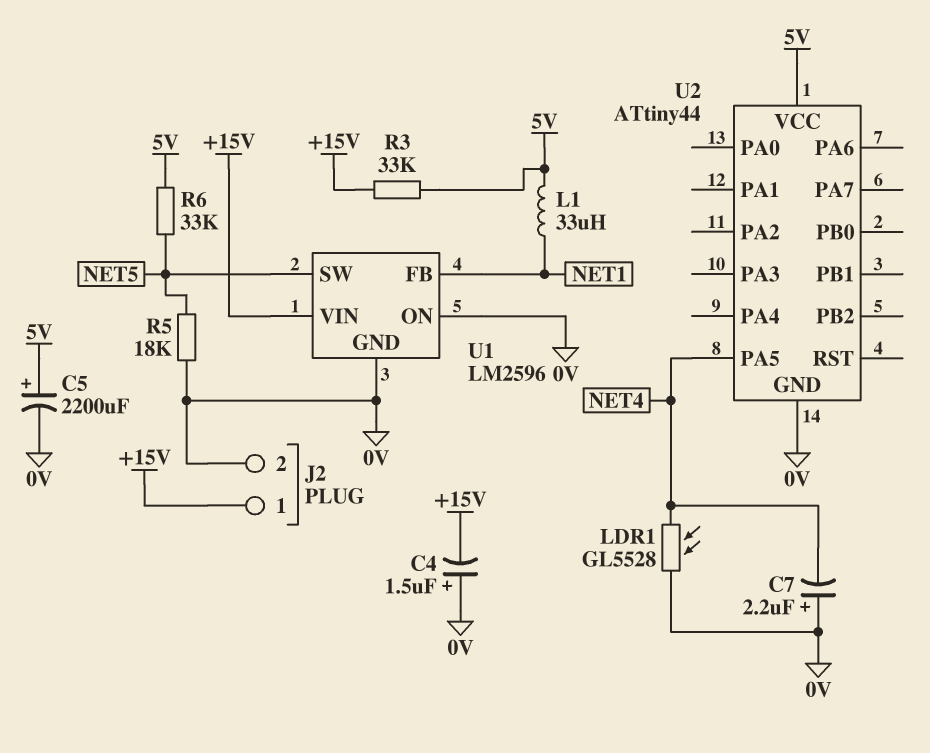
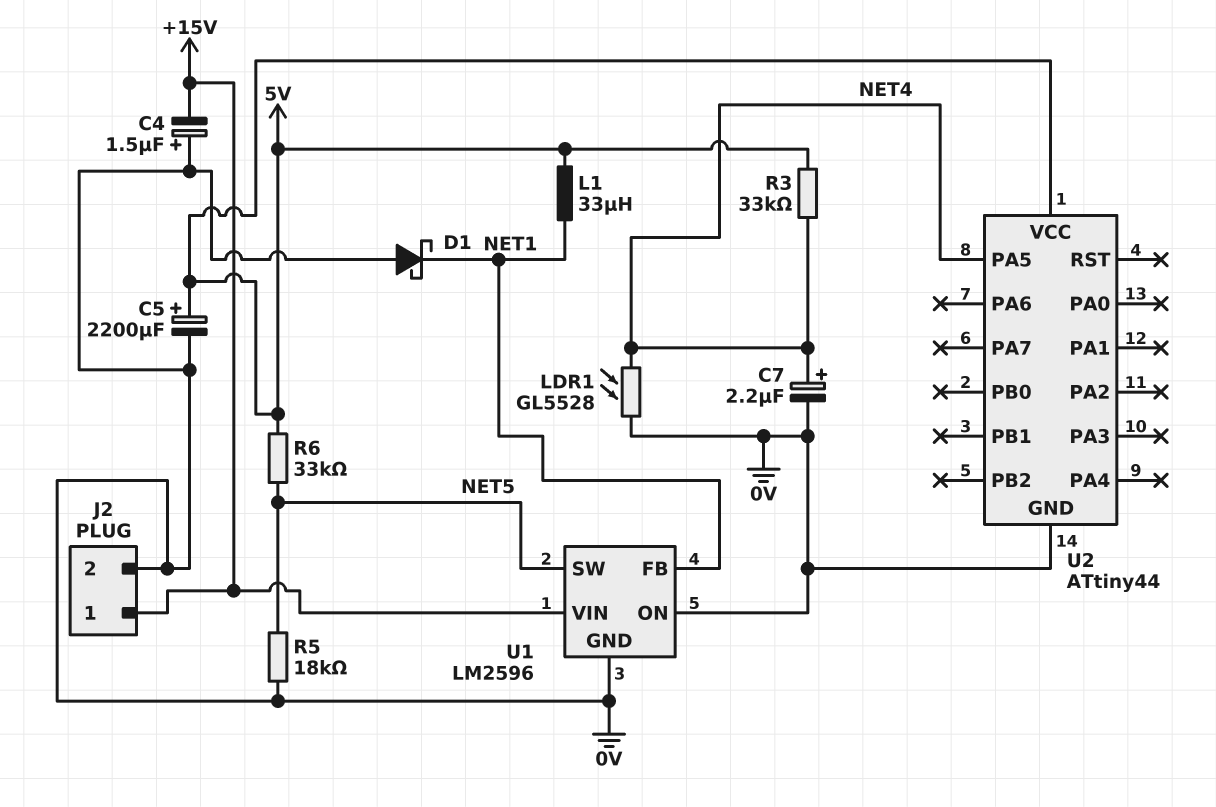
C7: 2.2uF (plus 0V, minus NET4) -> 2.2uF (plus NET4, minus 0V)
D1: none -> schottky (A 0V, K NET1)
R3: 33k (+15V, 5V) -> 33k (5V, NET4)

